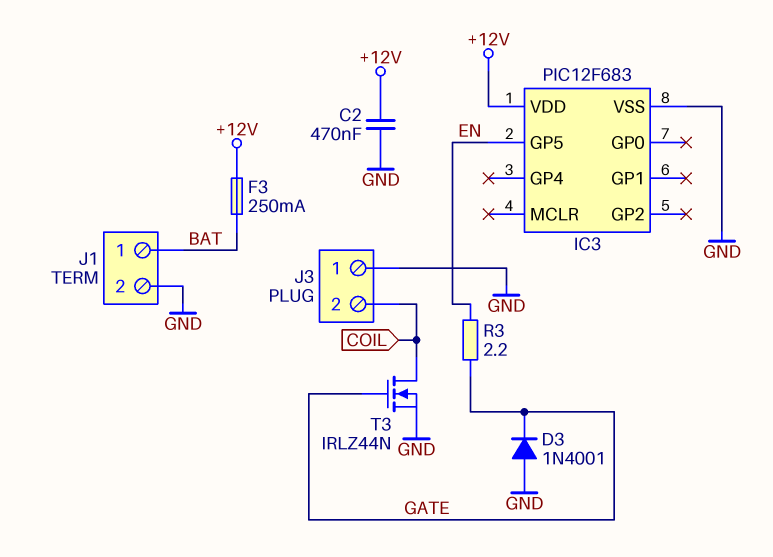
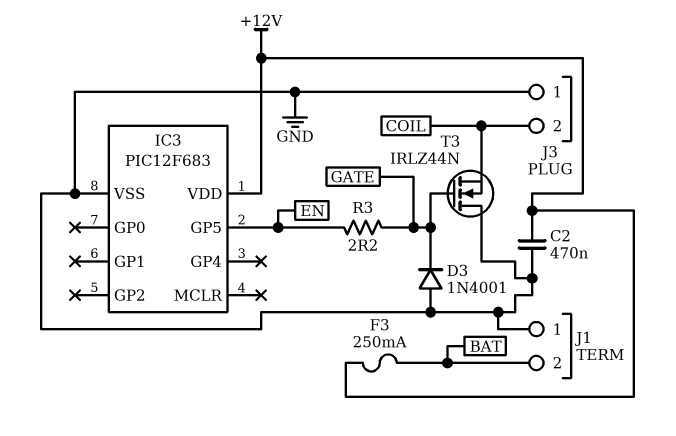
J1 pin 1: BAT -> GND
J1 pin 2: GND -> BAT
T3: NMOS IRLZ44N (G GATE, D COIL, S GND) -> NMOS IRLZ44N (G GATE, D GND, S COIL)

